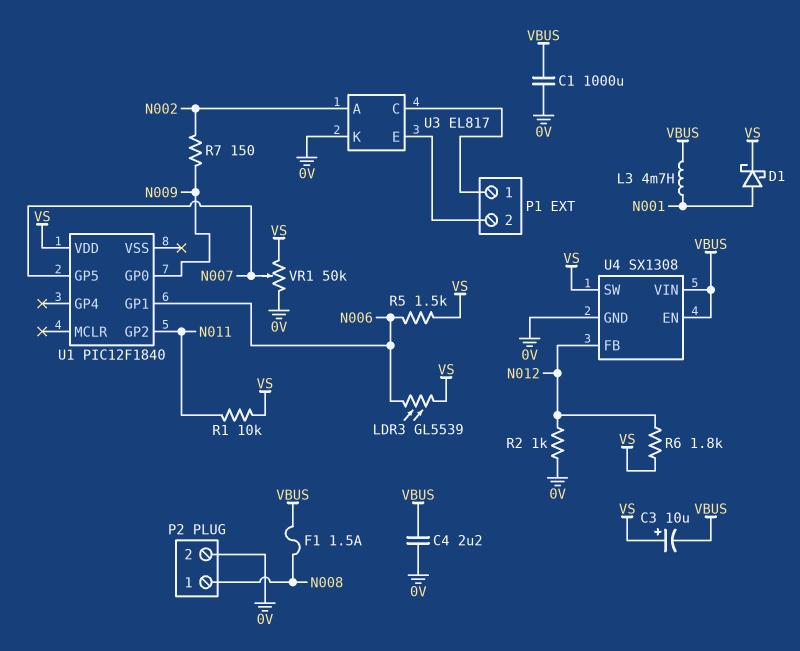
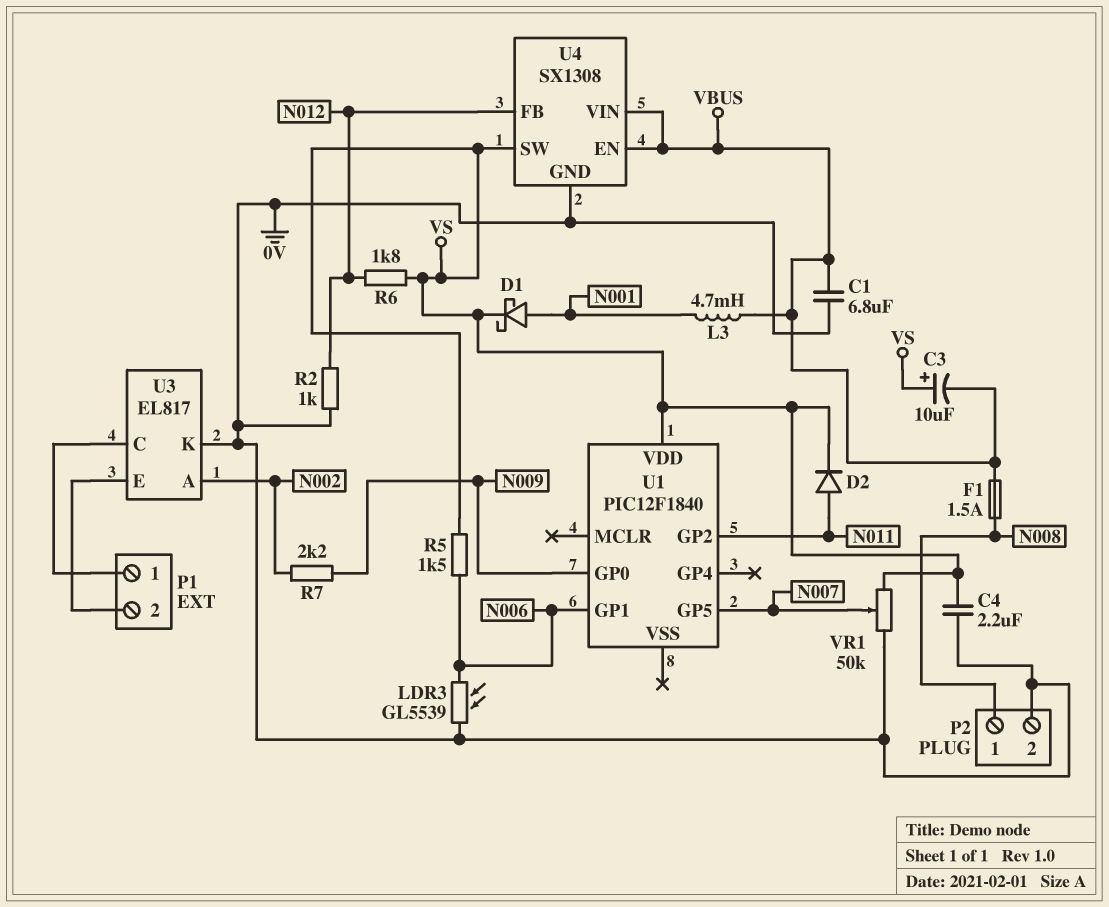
C1: 1000uF (0V, VBUS) -> 6.8uF (0V, VBUS)
C4: 2.2uF (0V, VBUS) -> 2.2uF (0V, VS)
D2: none -> diode (A N011, K VS)
LDR3: GL5539 (N006, VS) -> GL5539 (0V, N006)
R1: 10k (N011, VS) -> none
R7: 150 (N002, N009) -> 2.2k (N002, N009)

